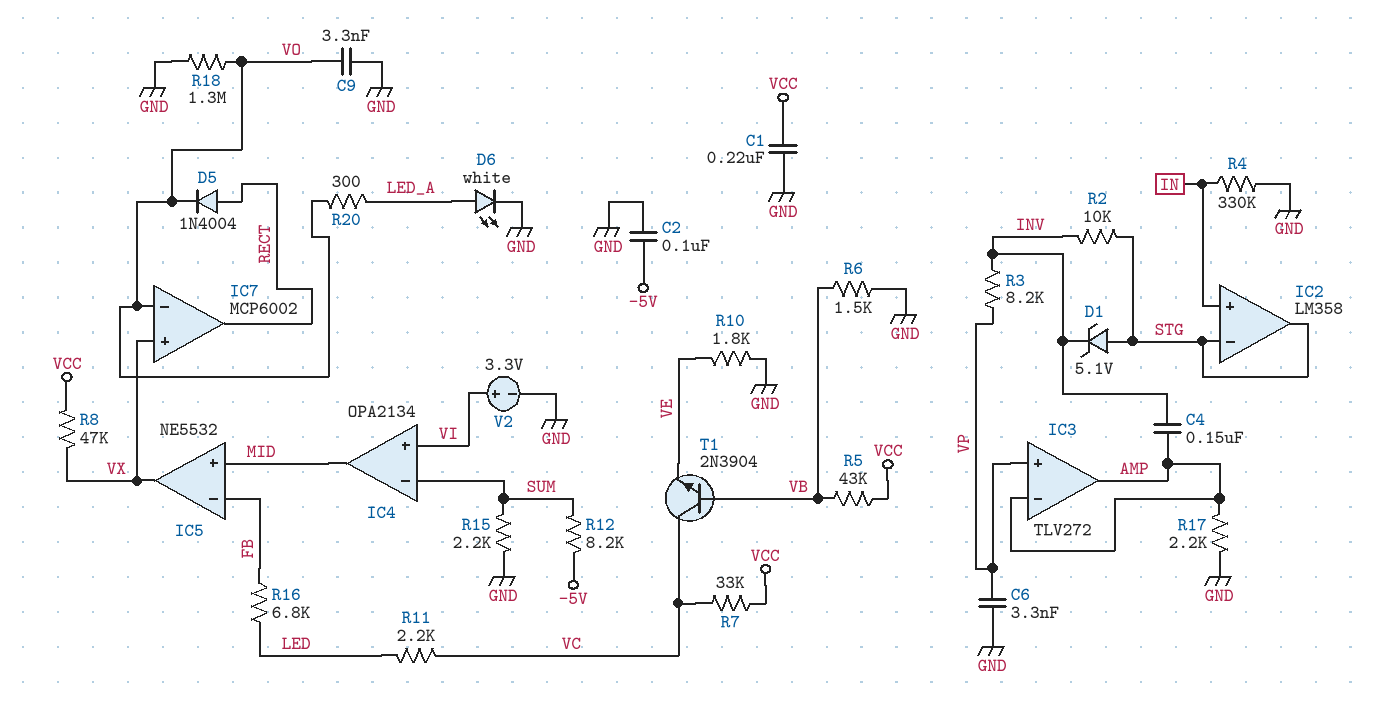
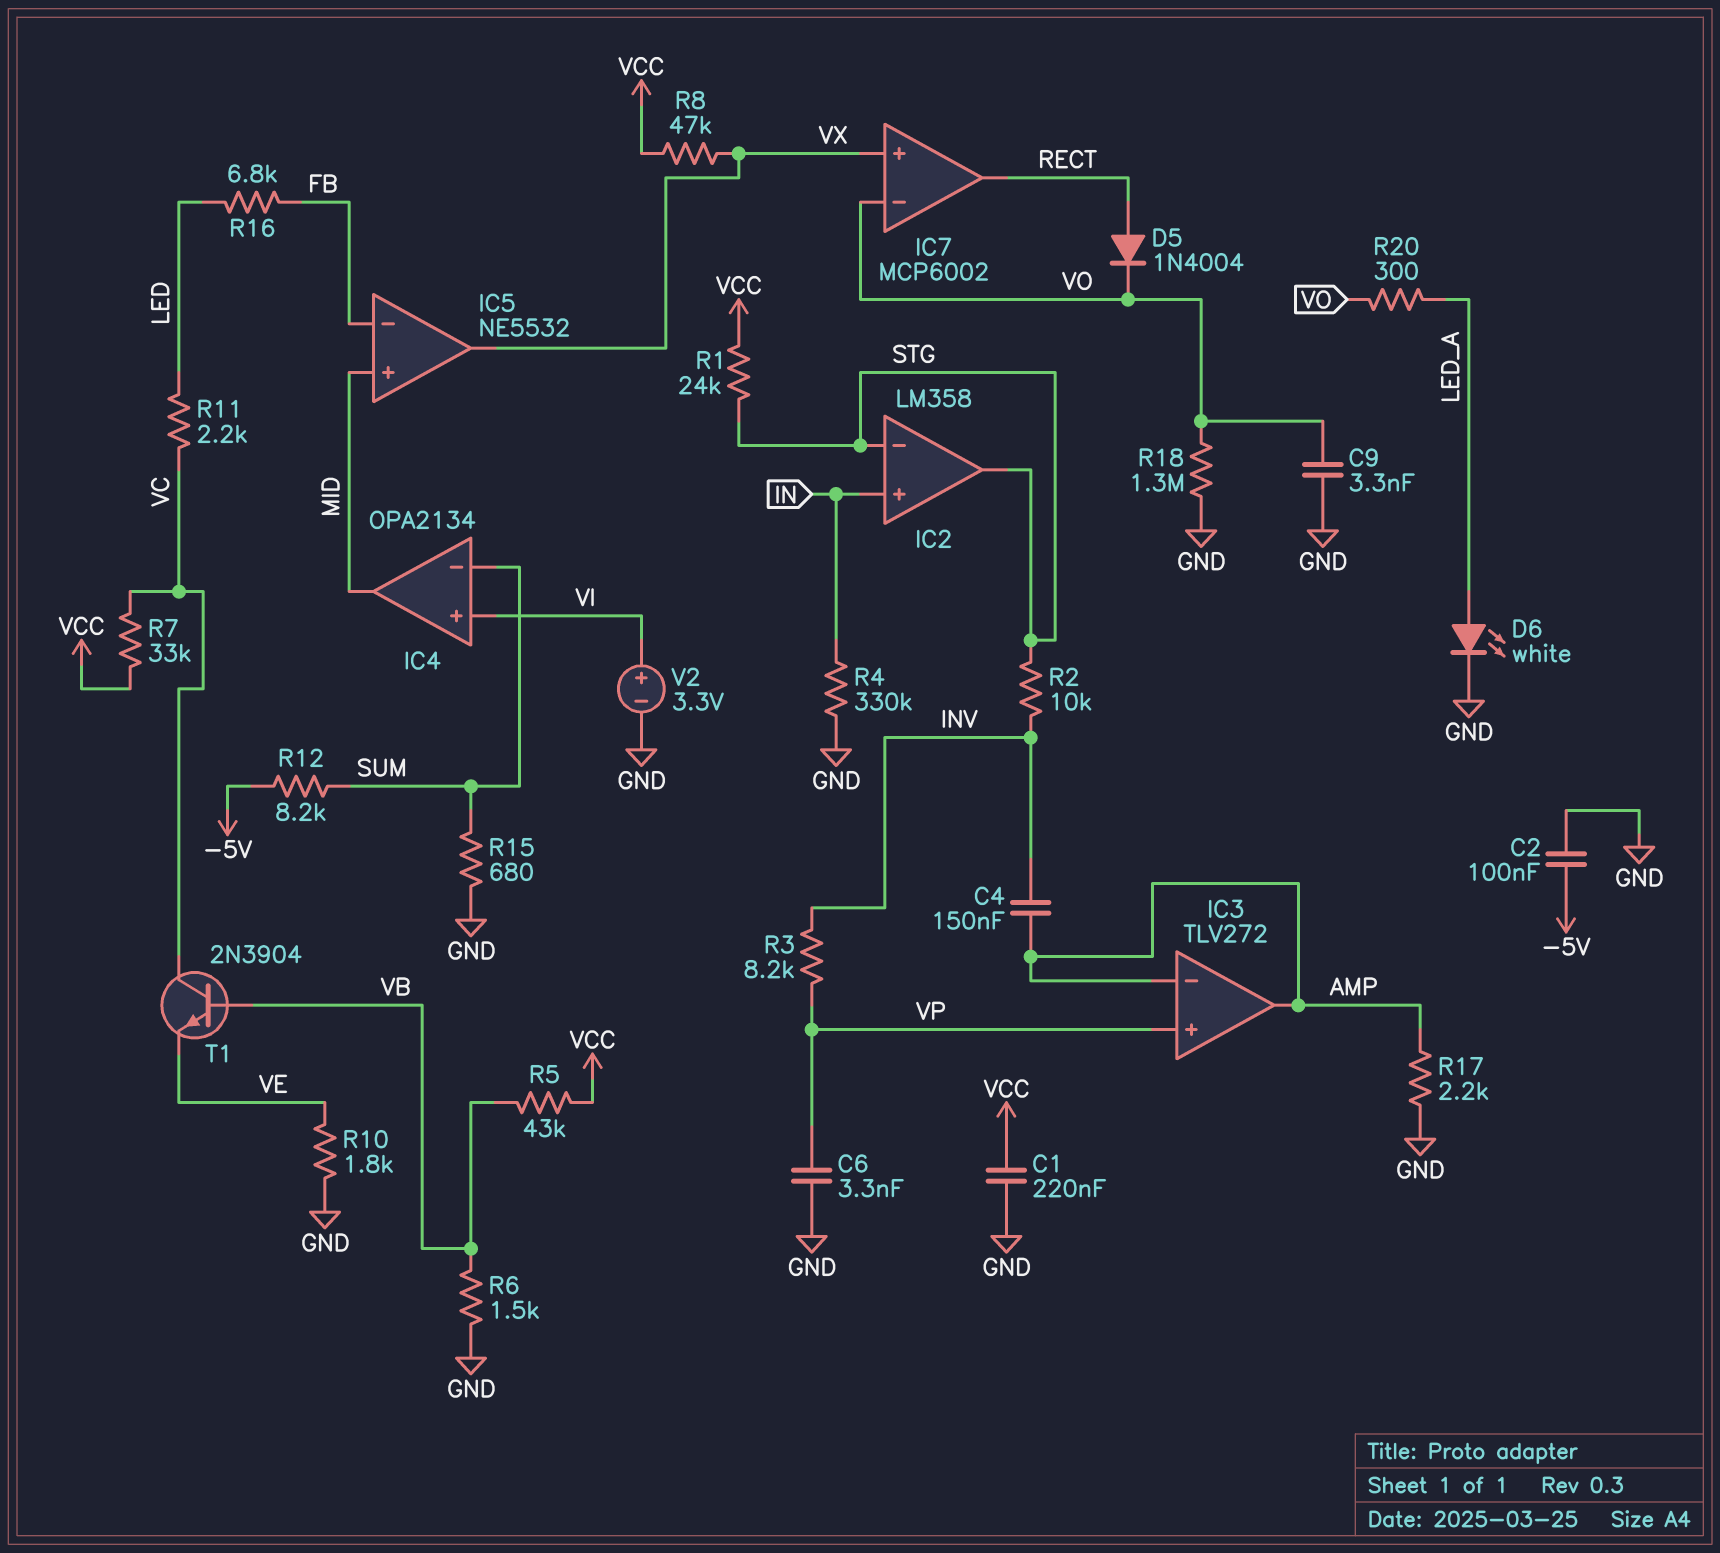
D1: zener 5.1V (A STG, K INV) -> none
R1: none -> 24k (STG, VCC)
R15: 2.2k (GND, SUM) -> 680 (GND, SUM)

